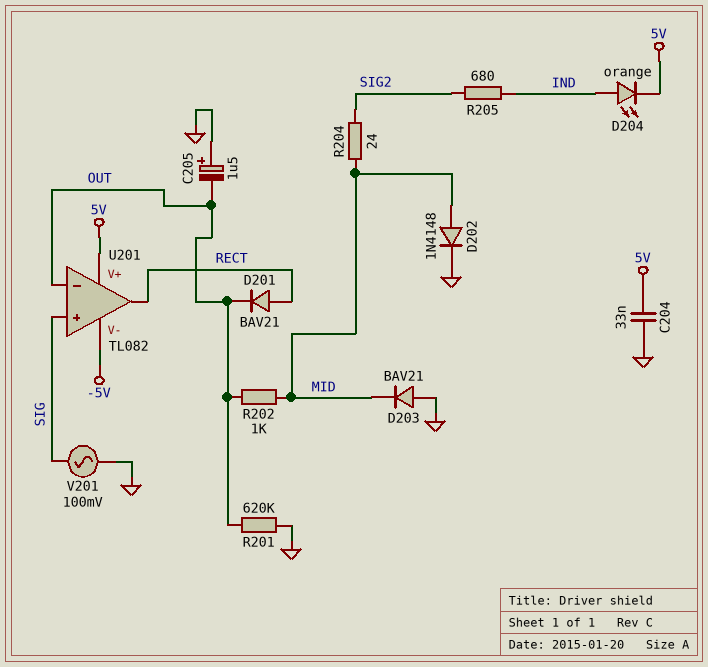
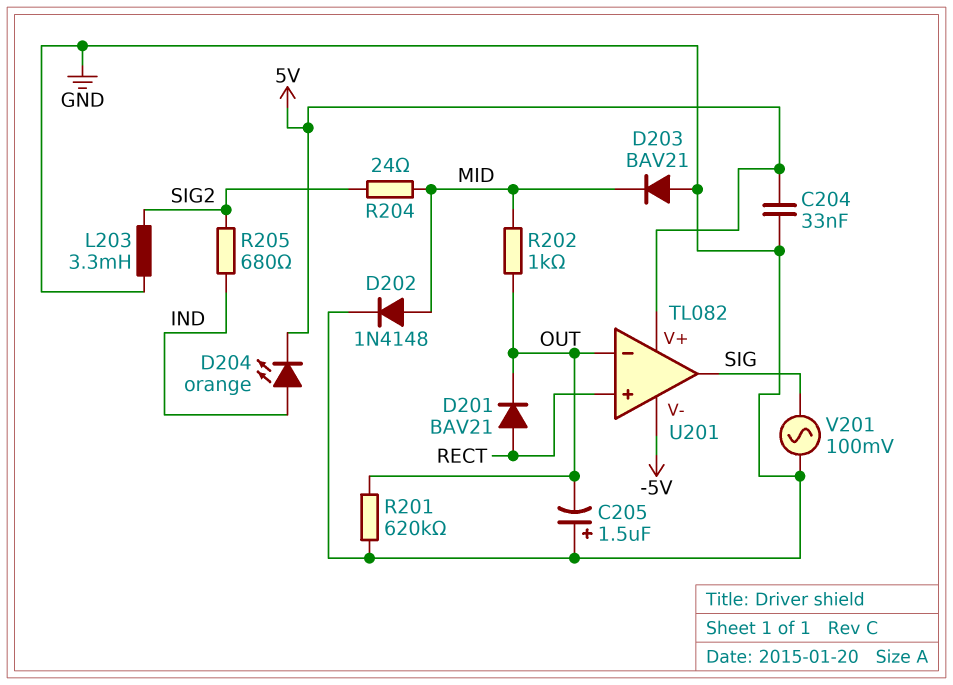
L203: none -> 3.3mH (GND, SIG2)
U201 pin in+: SIG -> RECT
U201 pin out: RECT -> SIG

